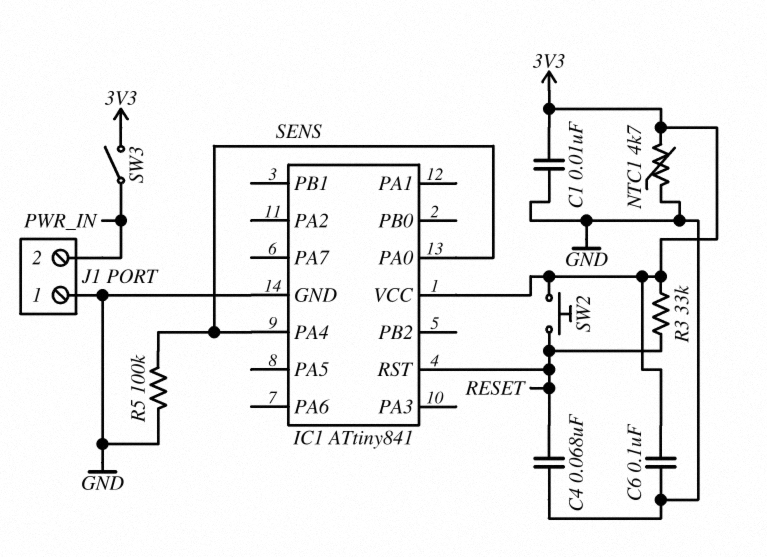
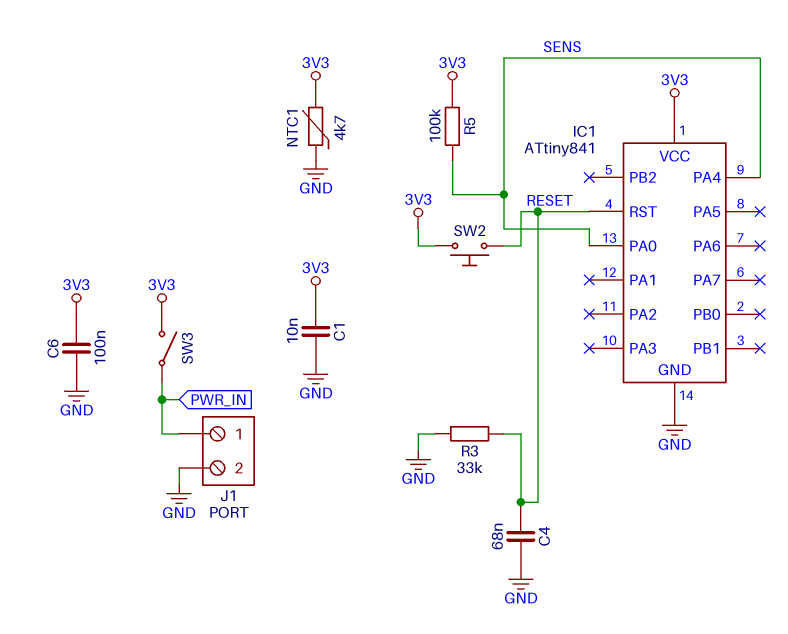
J1 pin 1: GND -> PWR_IN
J1 pin 2: PWR_IN -> GND
R3: 33k (3V3, RESET) -> 33k (GND, RESET)
R5: 100k (GND, SENS) -> 100k (3V3, SENS)

